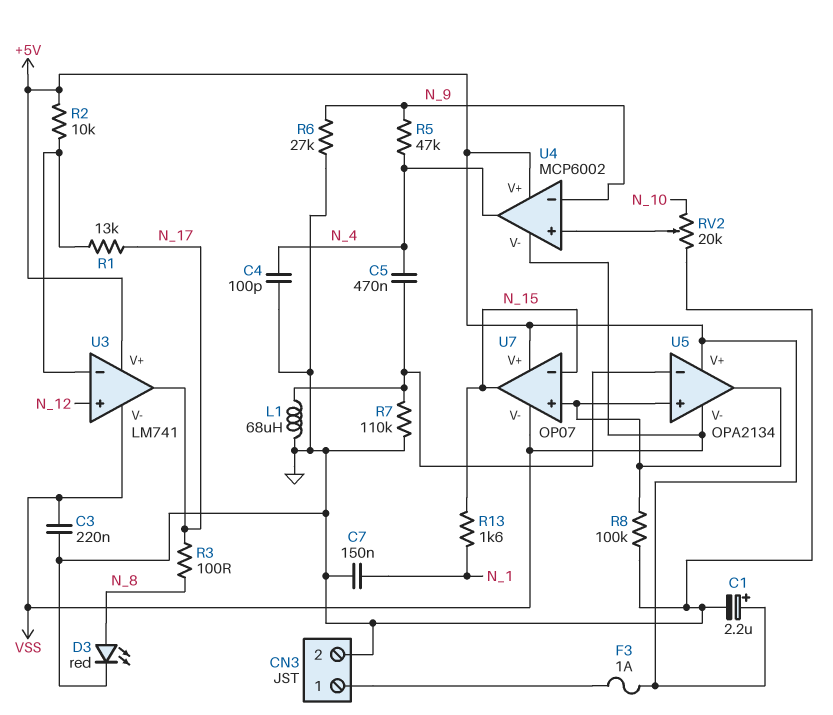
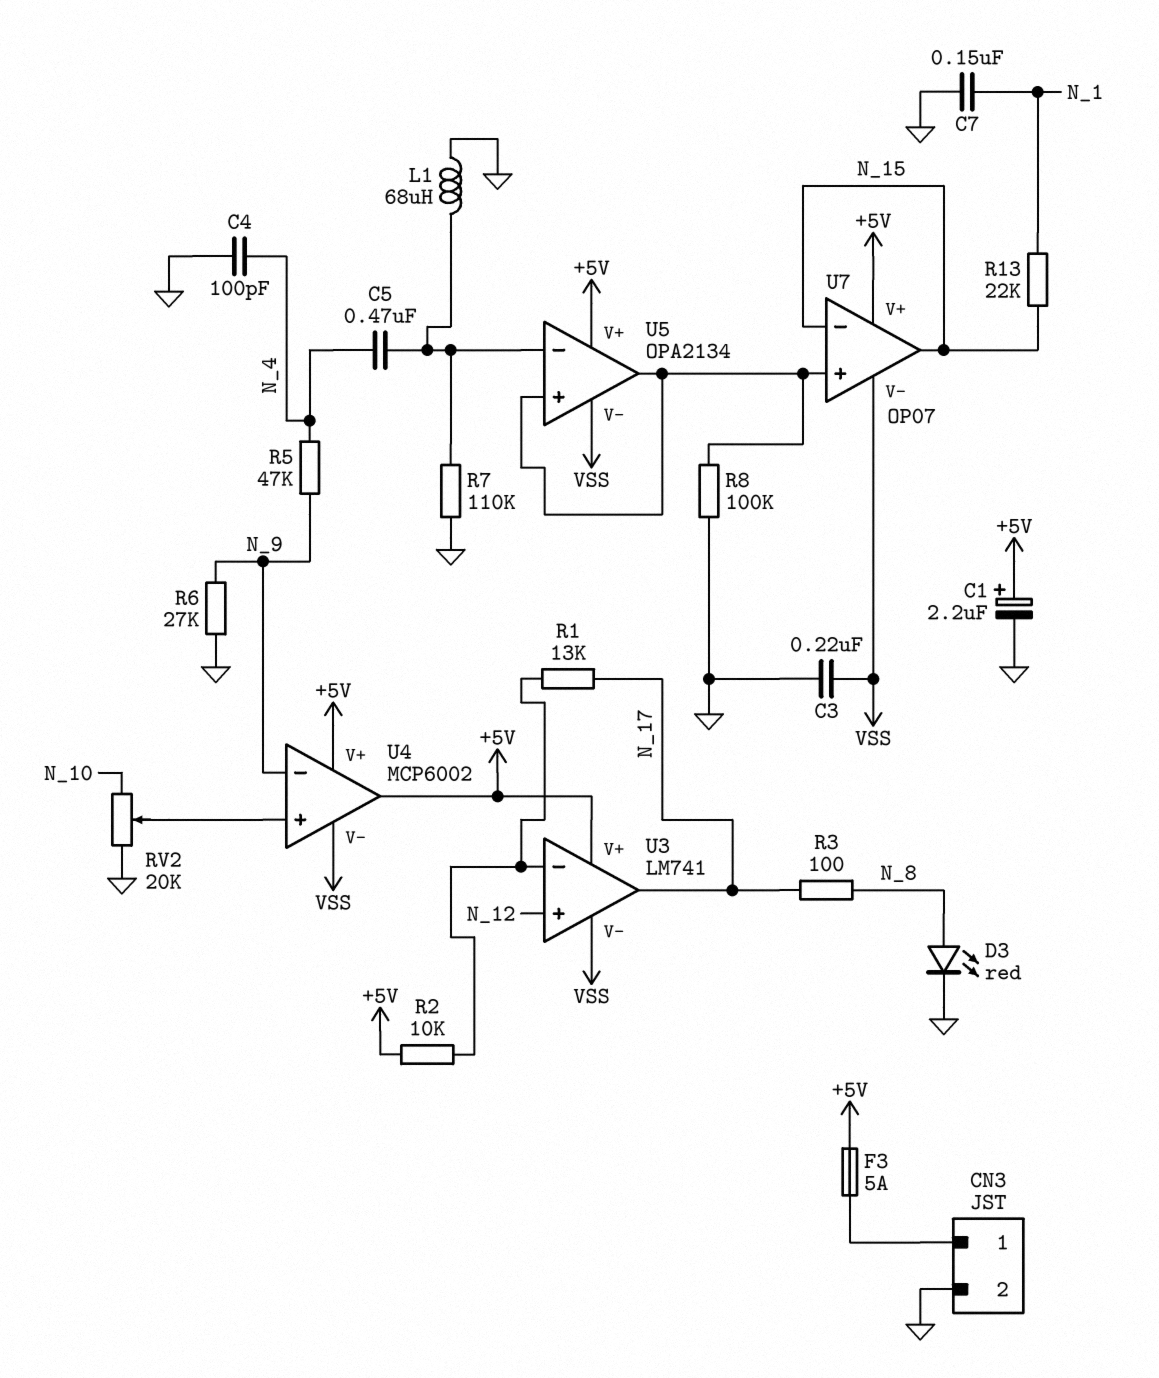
F3: 1A (+5V, CN3/1) -> 5A (+5V, CN3/1)
R13: 1.6k (N_1, N_15) -> 22k (N_1, N_15)
U4 pin out: N_4 -> +5V

